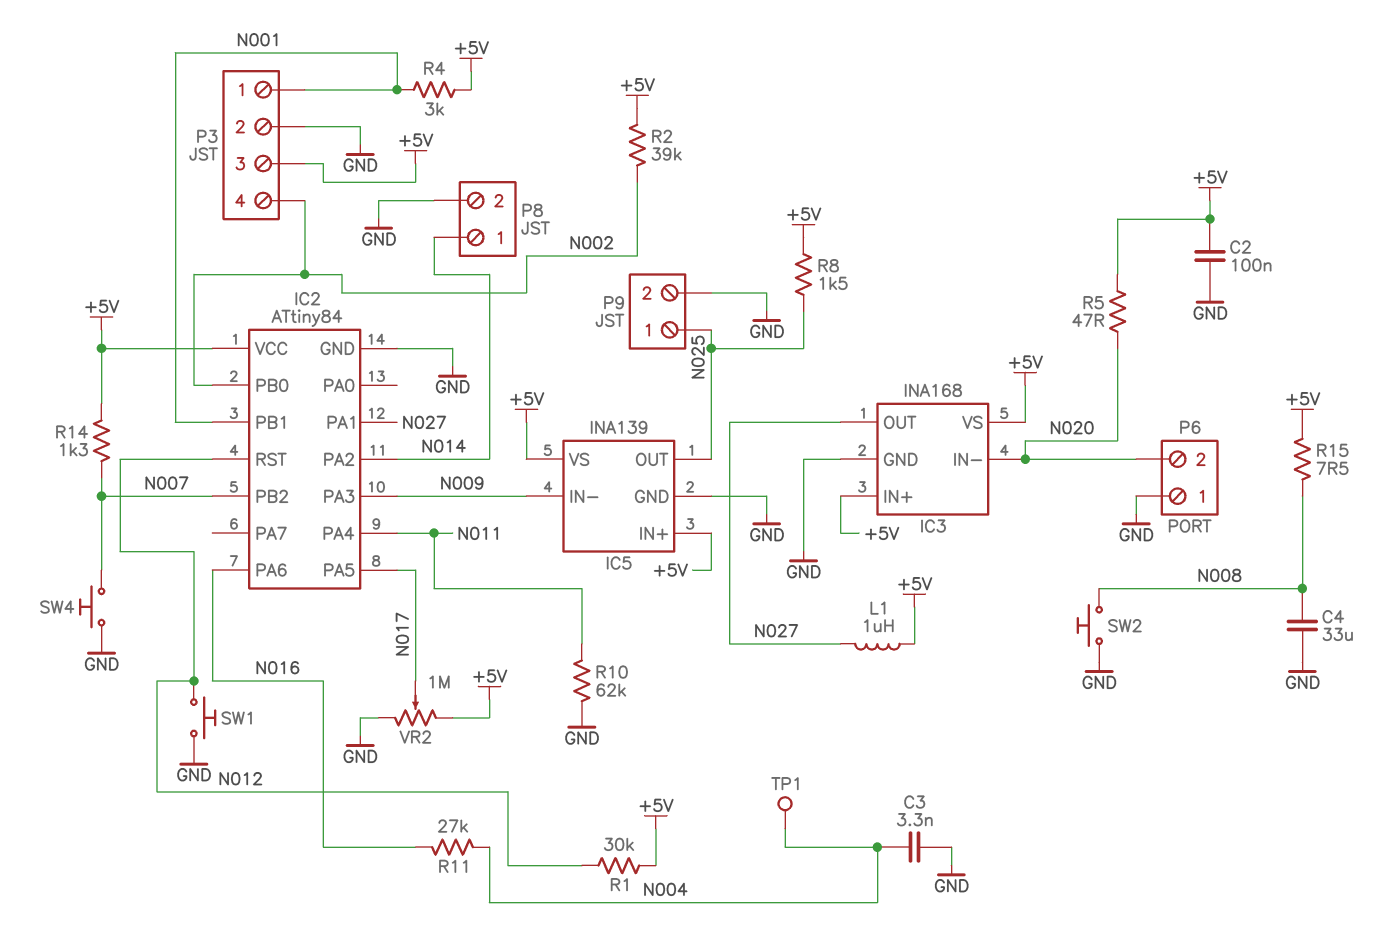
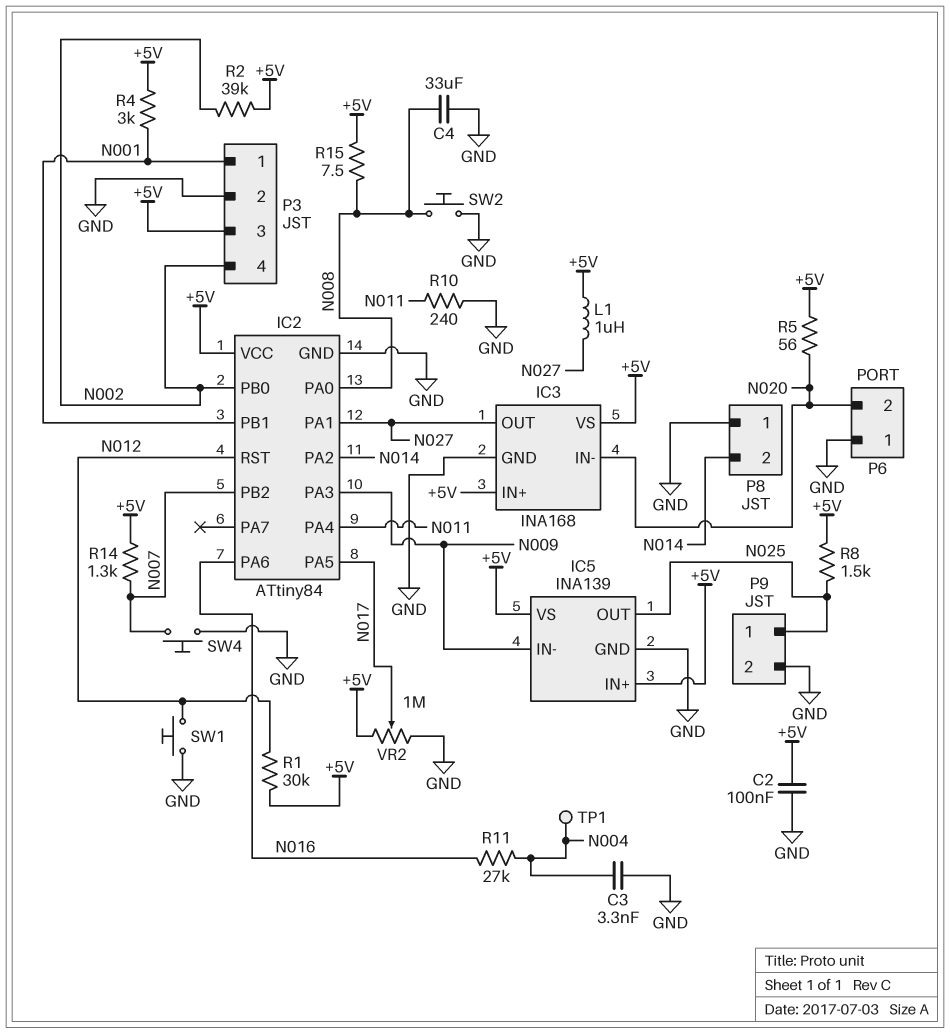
IC2 pin PA0: none -> N008
P8 pin 1: N014 -> GND
P8 pin 2: GND -> N014
R5: 47 (+5V, N020) -> 56 (+5V, N020)
R10: 62k (GND, N011) -> 240 (GND, N011)

